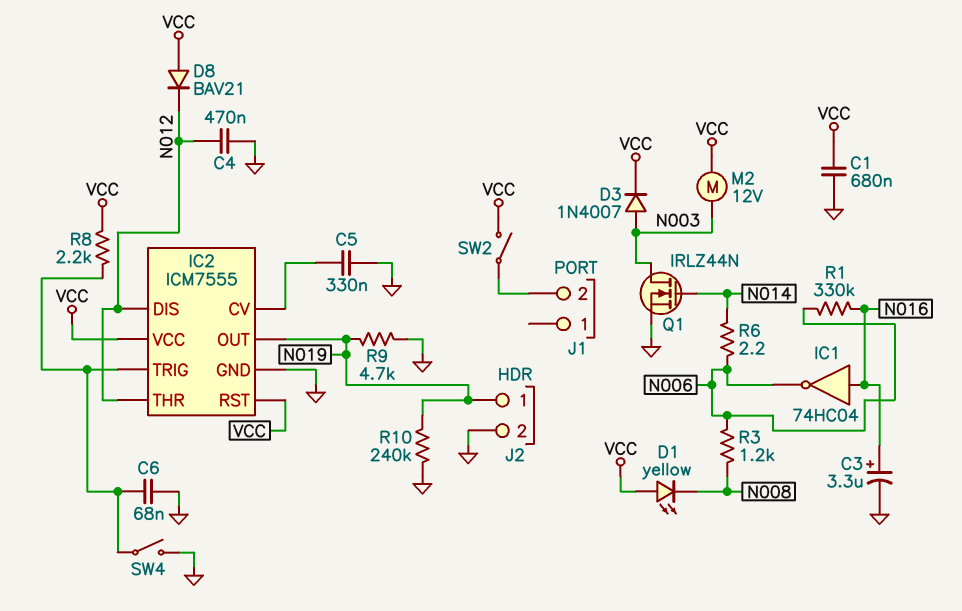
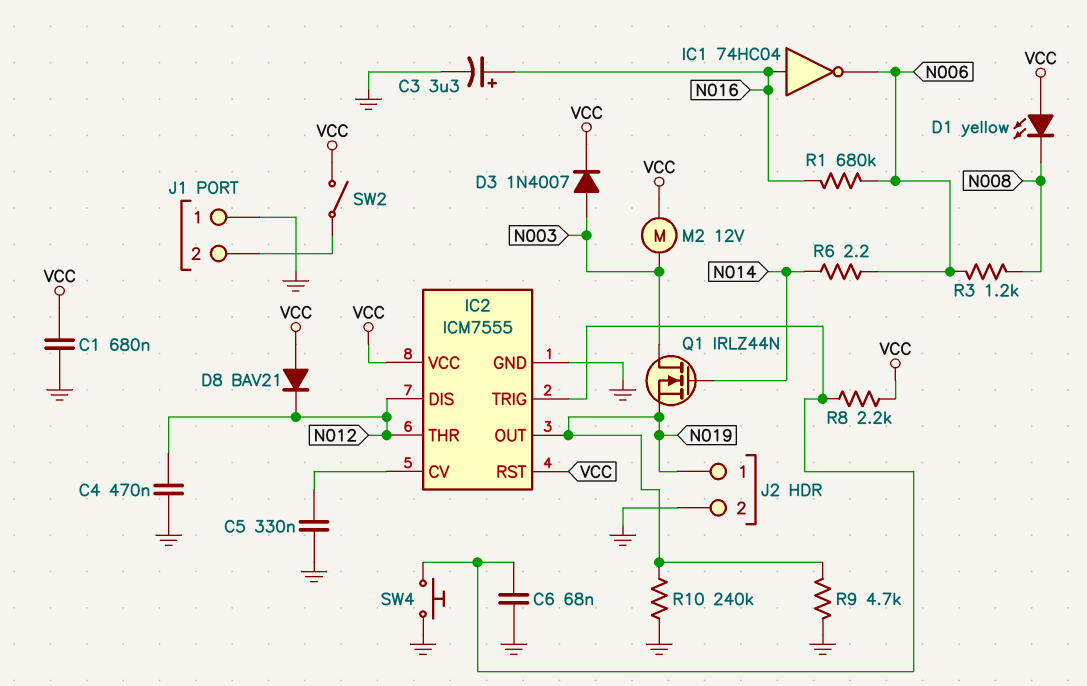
J1 pin 1: none -> GND
Q1: NMOS IRLZ44N (G N014, D N003, S GND) -> NMOS IRLZ44N (G N014, D N003, S N019)
R1: 330k (N006, N016) -> 680k (N006, N016)
SW4: switch (GND, IC2/TRIG) -> button (GND, IC2/TRIG)

